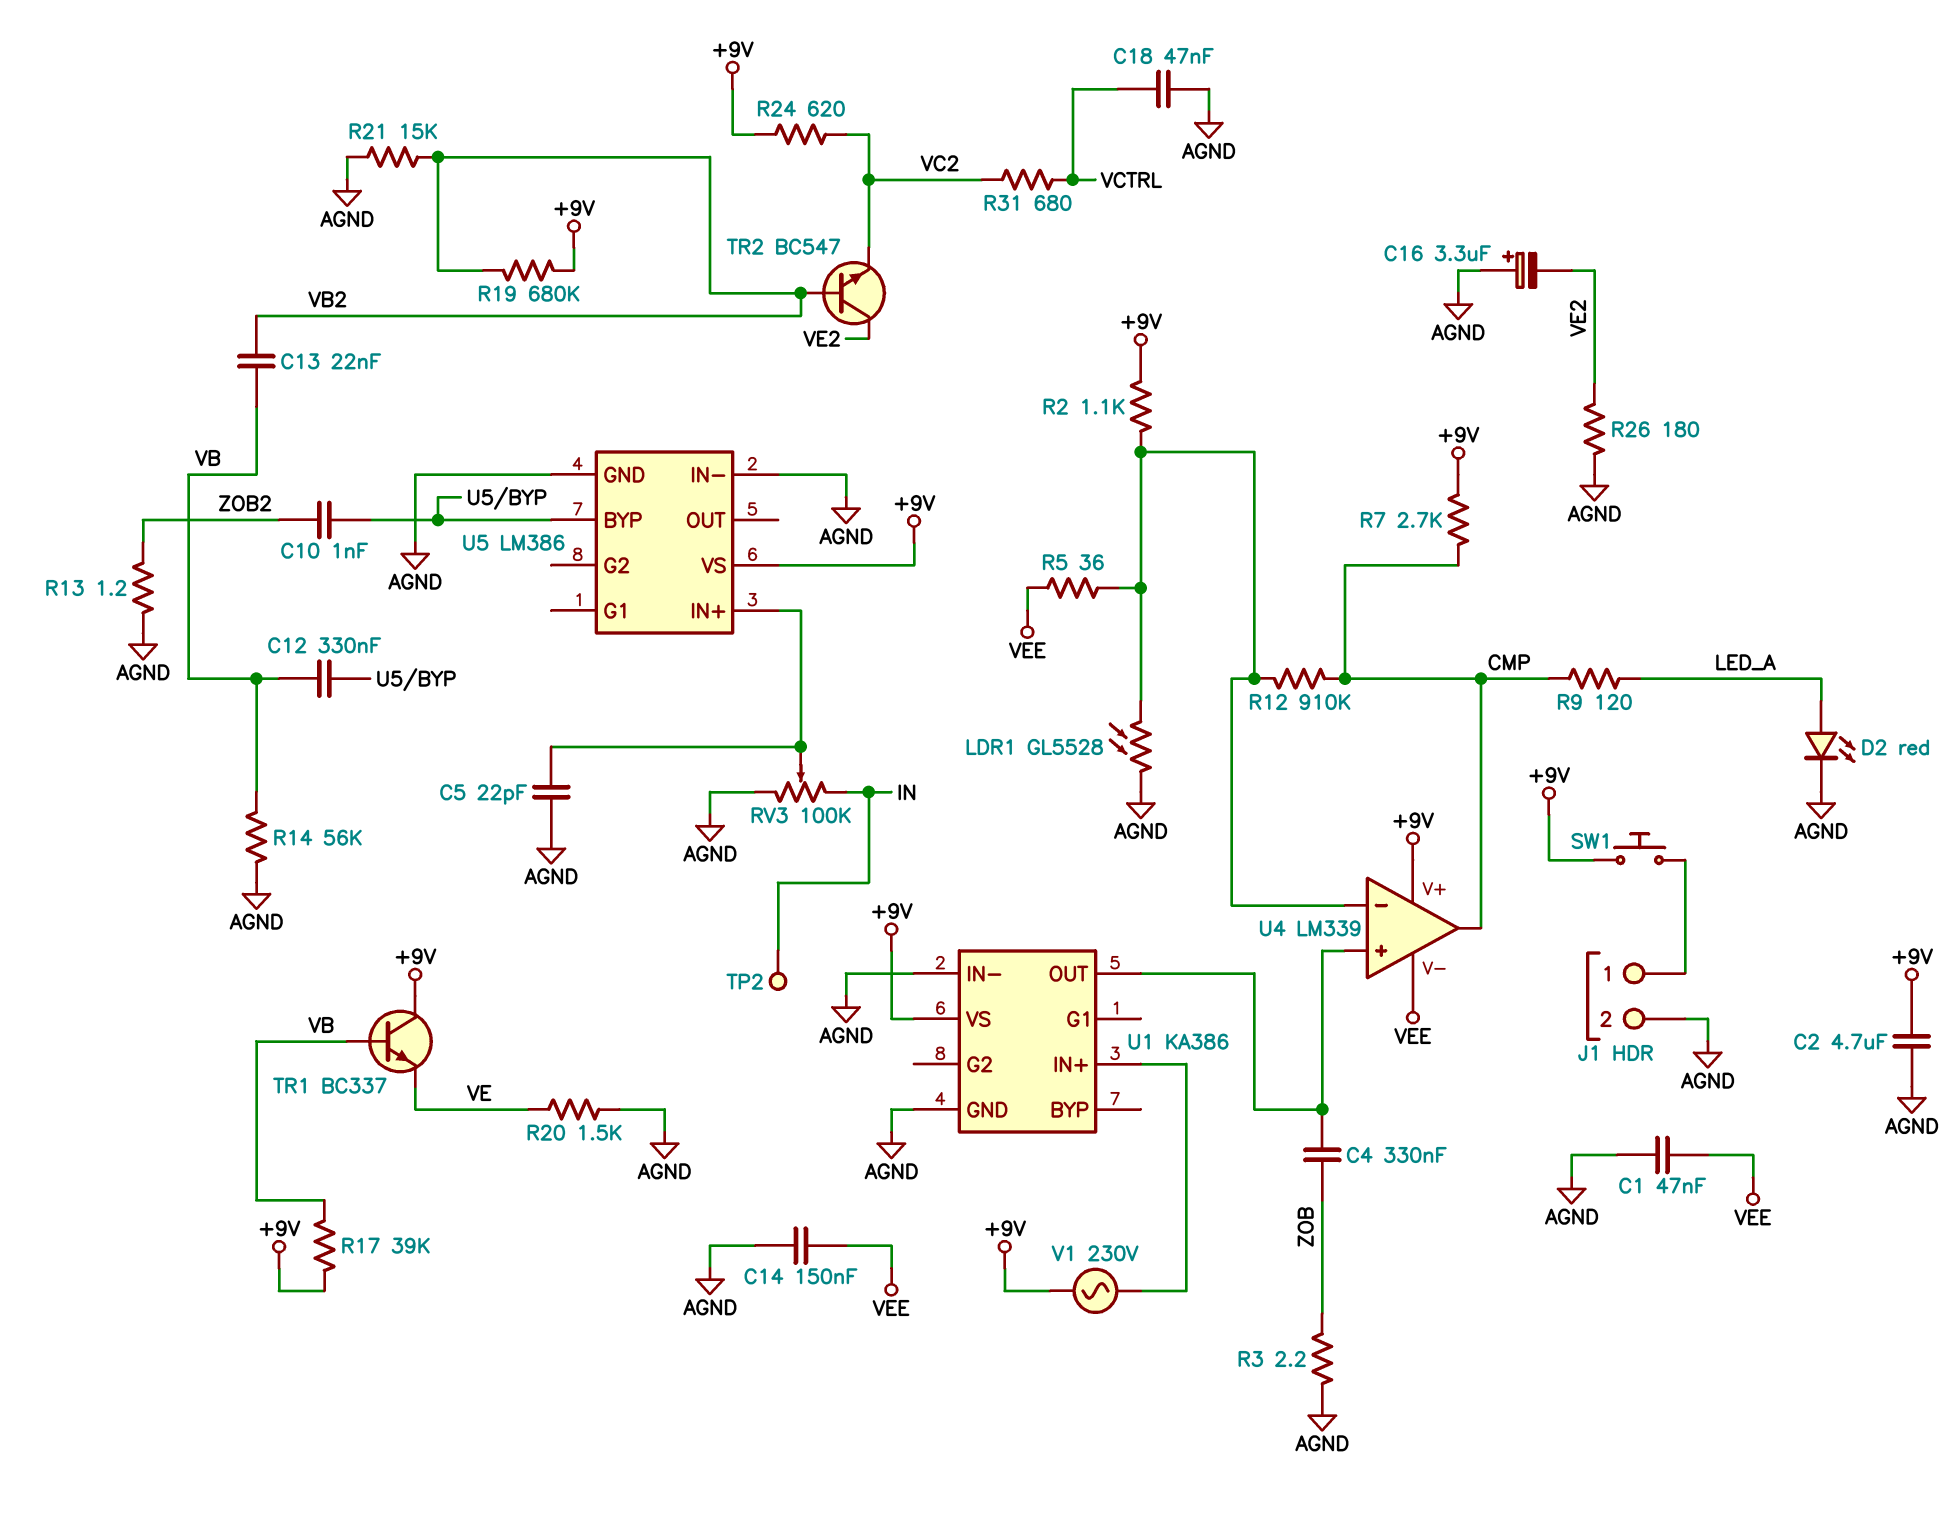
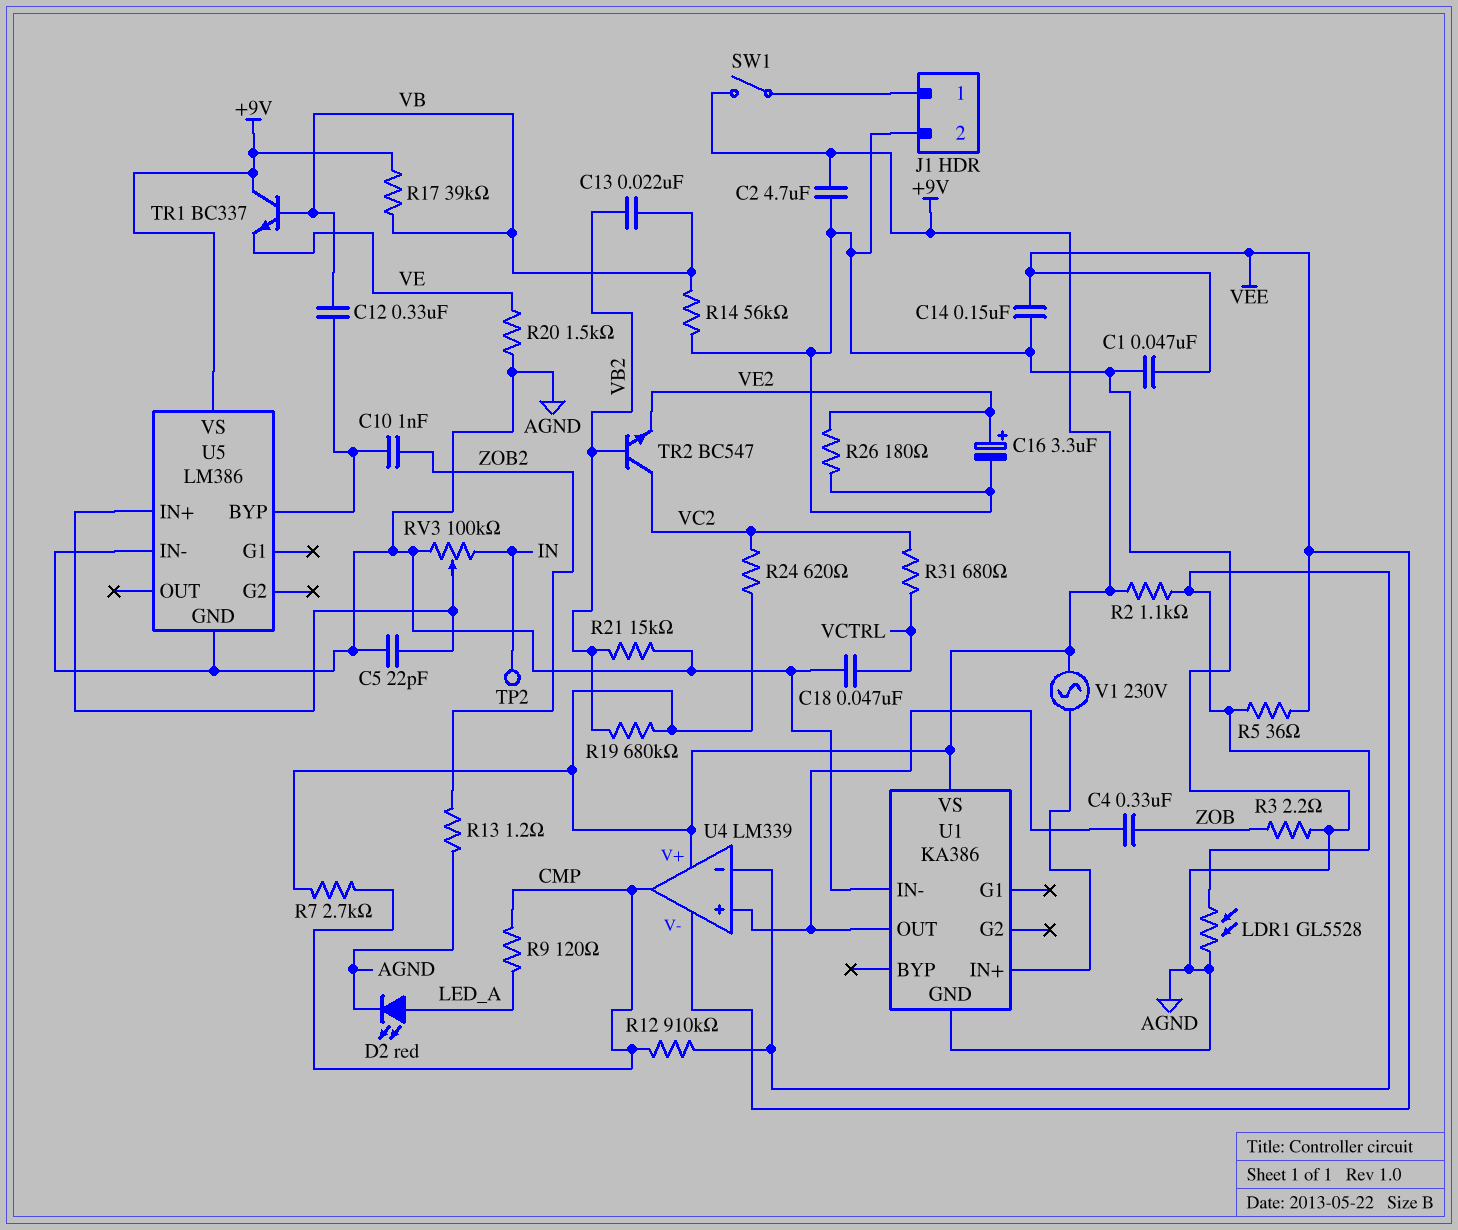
C16: 3.3uF (plus AGND, minus VE2) -> 3.3uF (plus VE2, minus AGND)
SW1: button (+9V, J1/1) -> switch (+9V, J1/1)
TR2: NPN BC547 (B VB2, C VE2, E VC2) -> NPN BC547 (B VB2, C VC2, E VE2)

